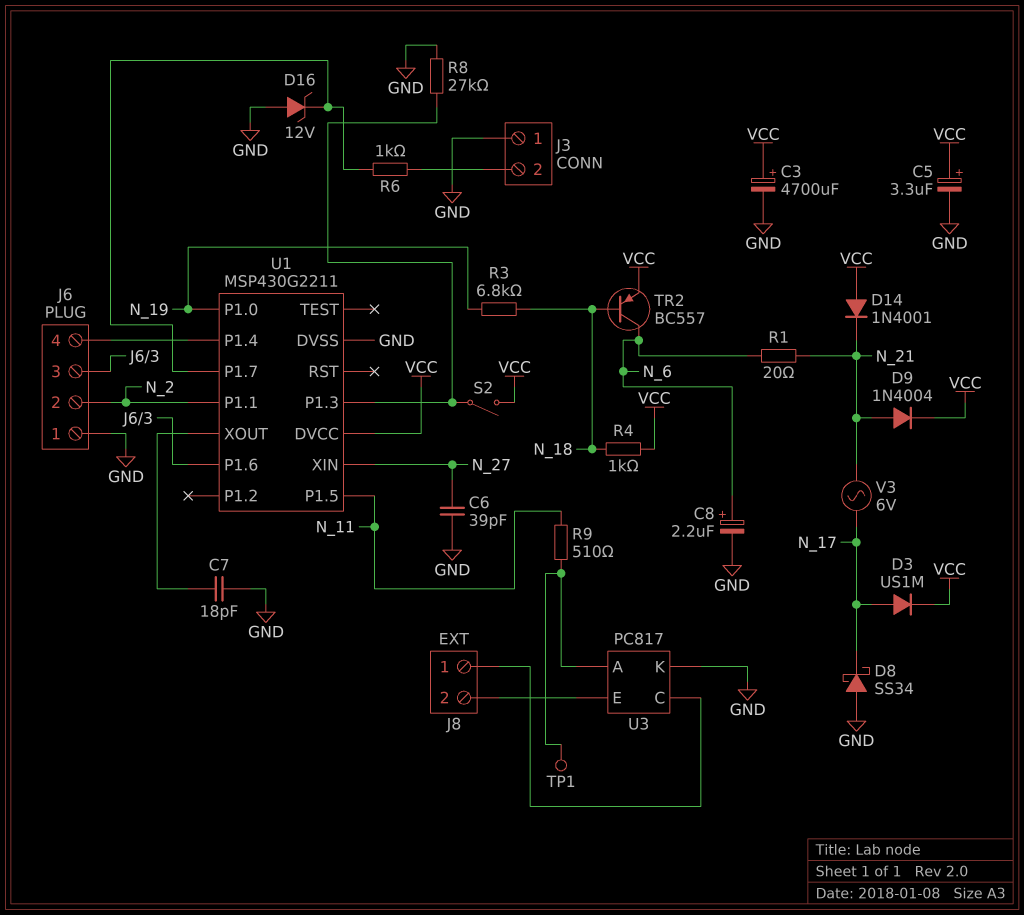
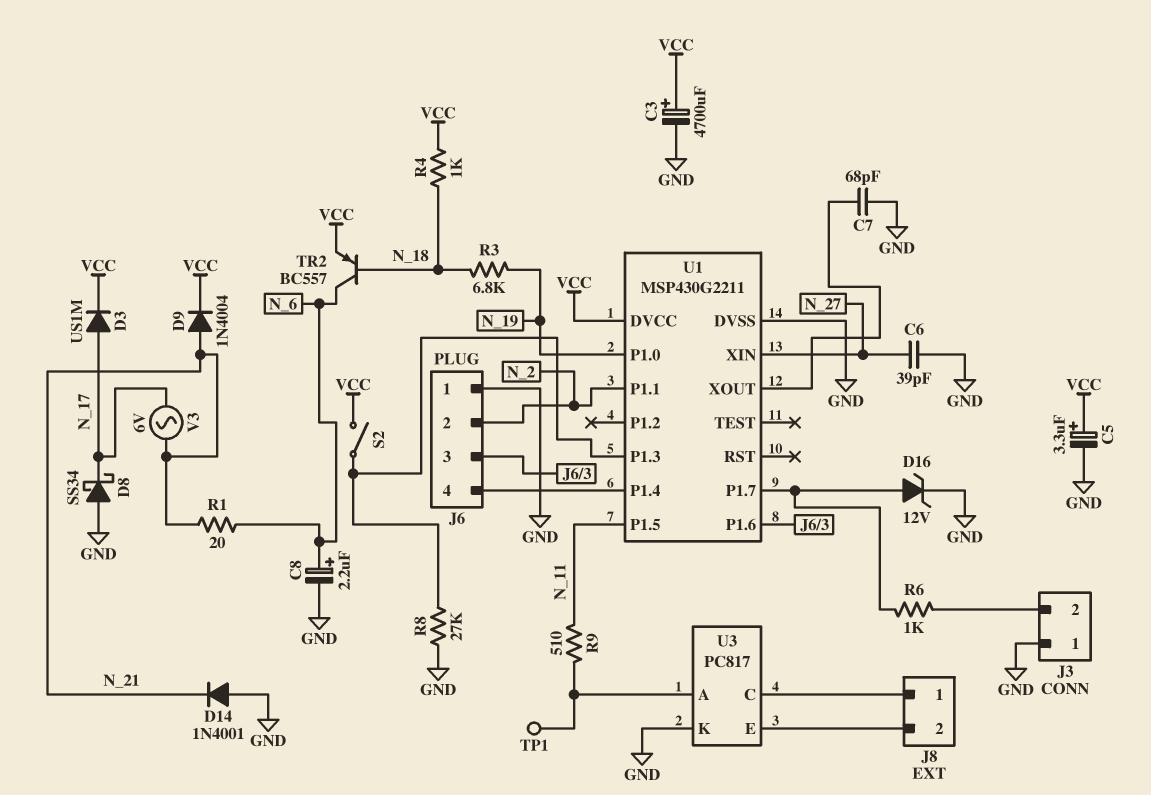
C7: 18pF (GND, U1/XOUT) -> 68pF (GND, U1/XOUT)
D14: diode 1N4001 (A VCC, K N_21) -> diode 1N4001 (A GND, K N_21)
D16: zener 12V (A GND, K U1/P1.7) -> zener 12V (A U1/P1.7, K GND)

